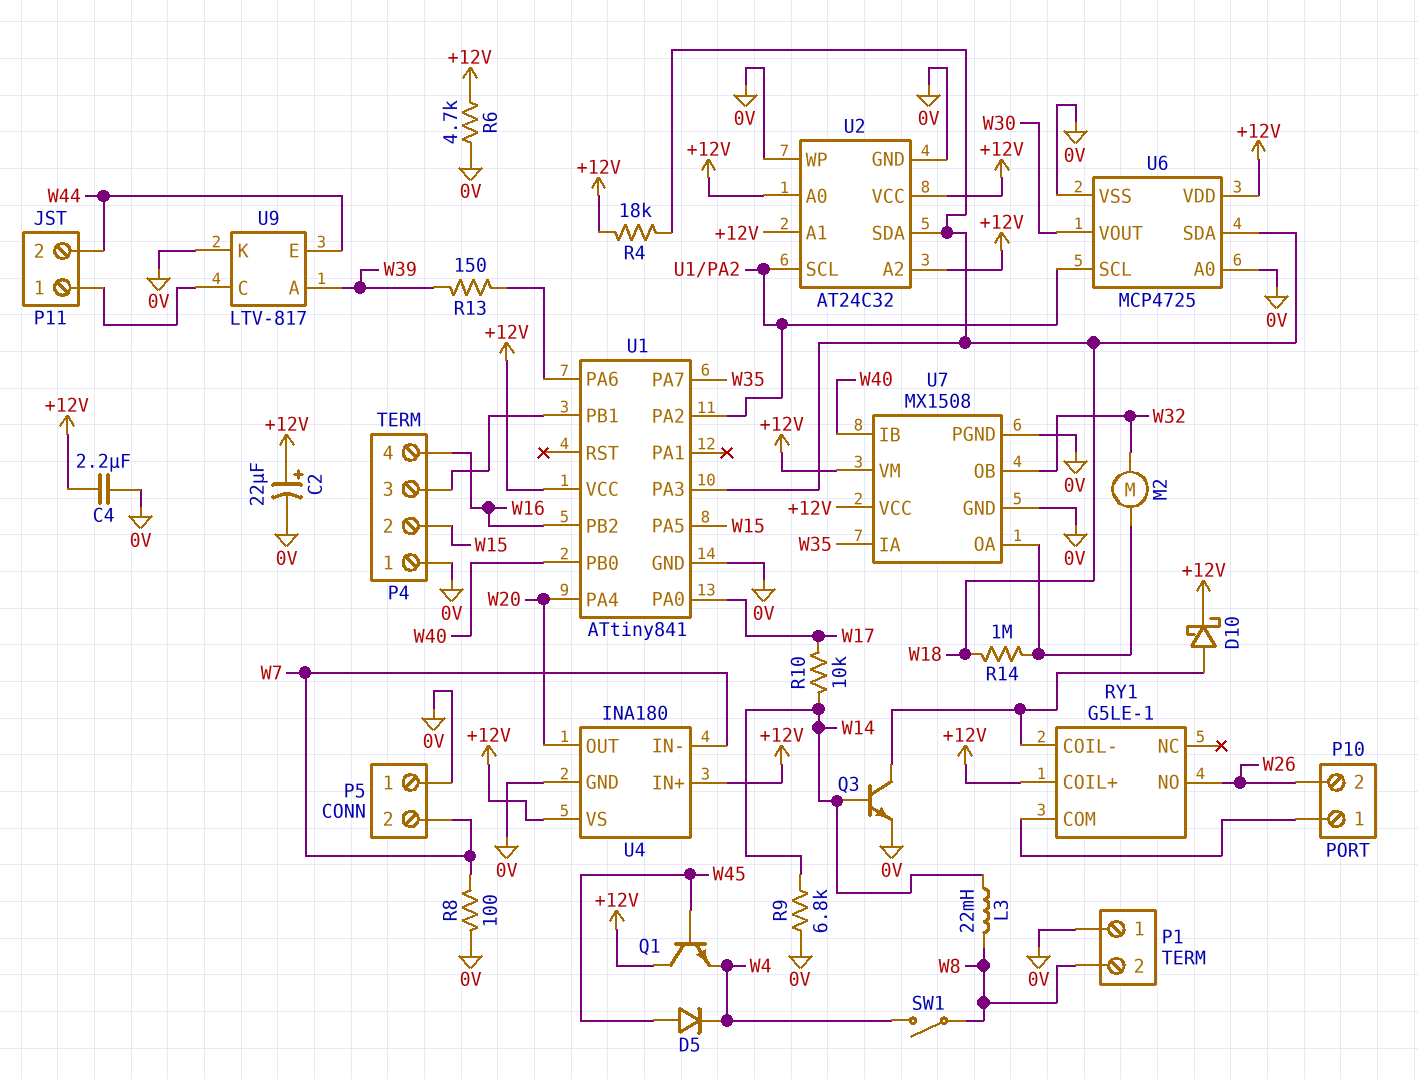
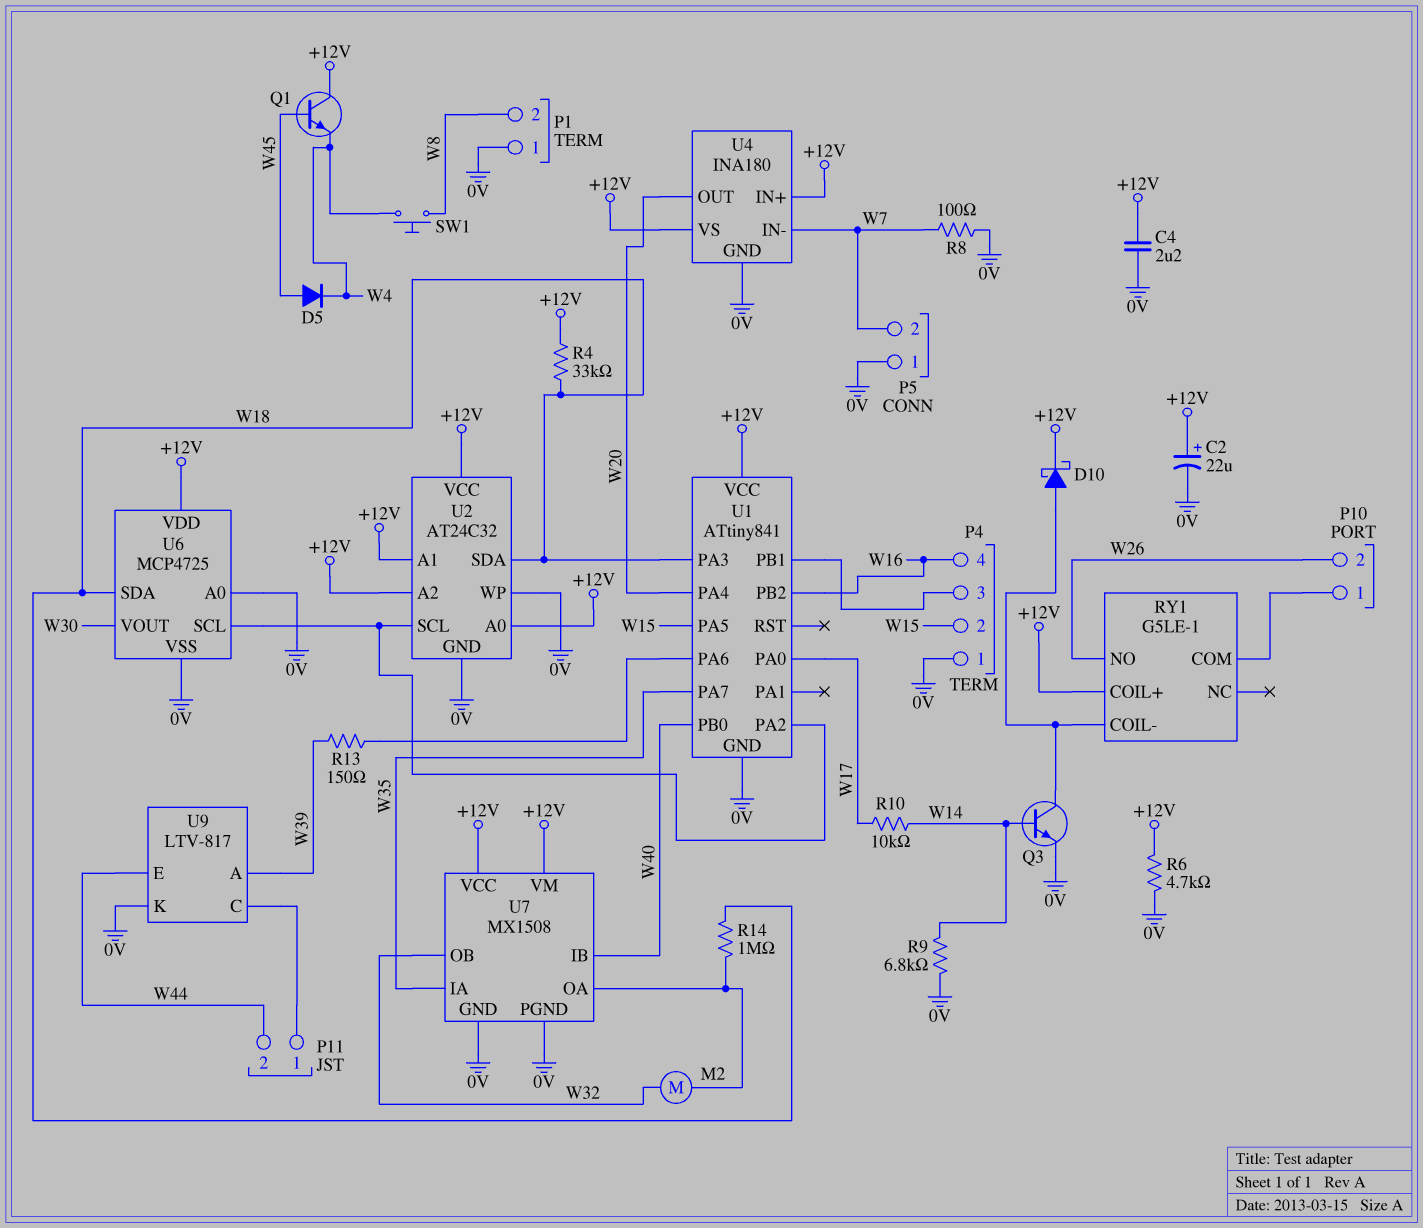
L3: 22mH (W8, W14) -> none
R4: 18k (+12V, W18) -> 33k (+12V, W18)
SW1: switch (W4, W8) -> button (W4, W8)

